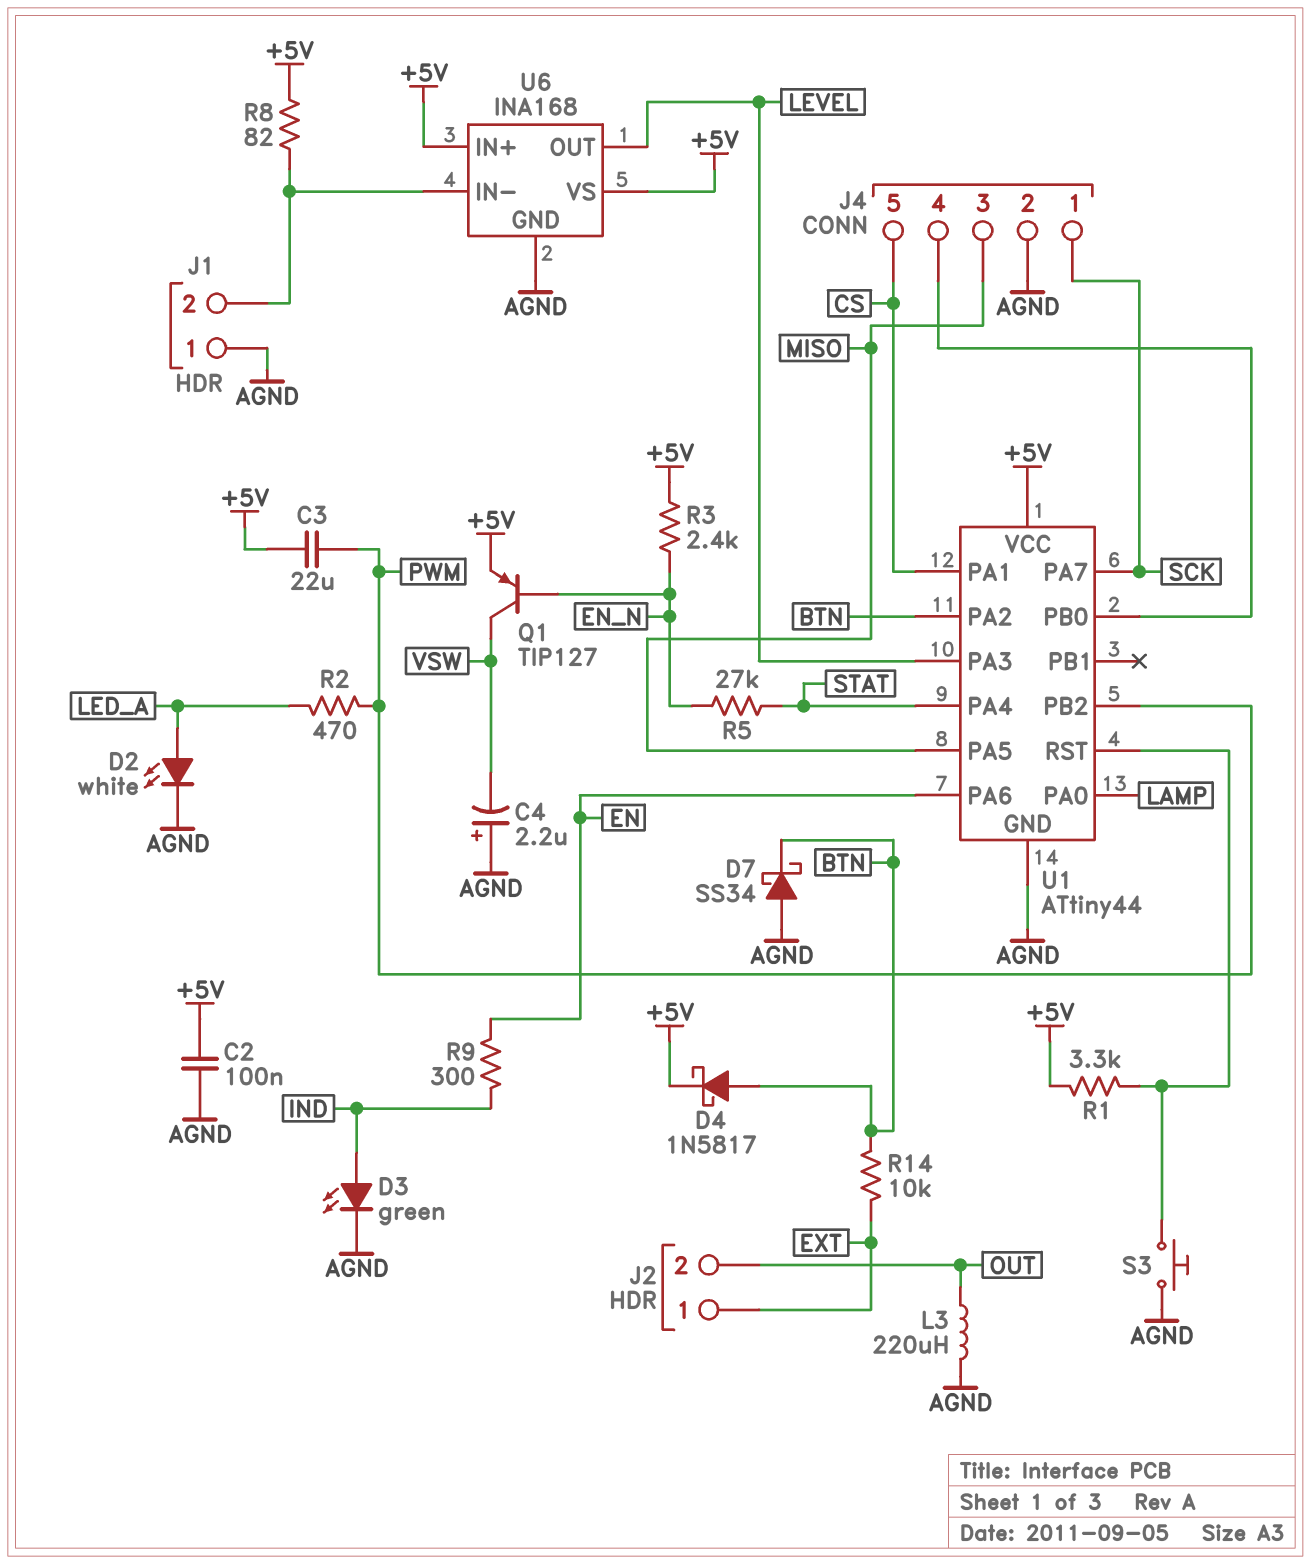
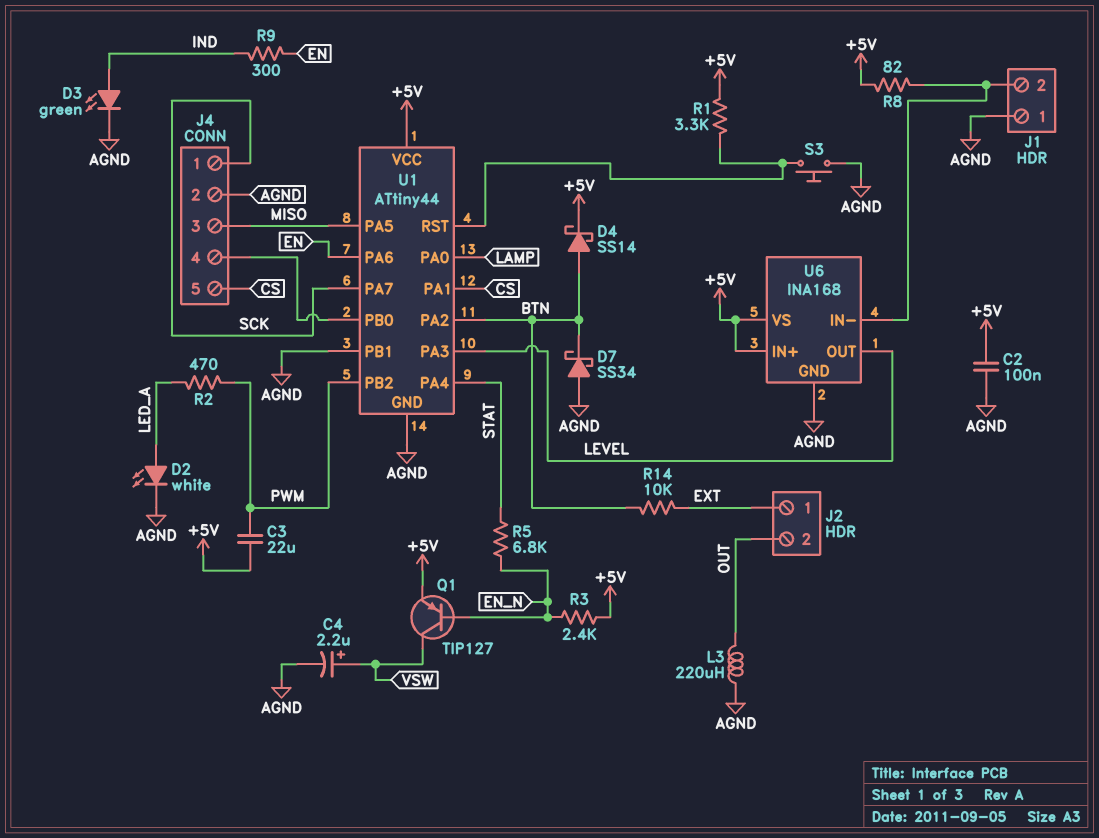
C4: 2.2uF (plus AGND, minus VSW) -> 2.2uF (plus VSW, minus AGND)
D4: schottky 1N5817 (A BTN, K +5V) -> schottky SS14 (A BTN, K +5V)
R5: 27k (EN_N, STAT) -> 6.8k (EN_N, STAT)
U1 pin PB1: none -> AGND

